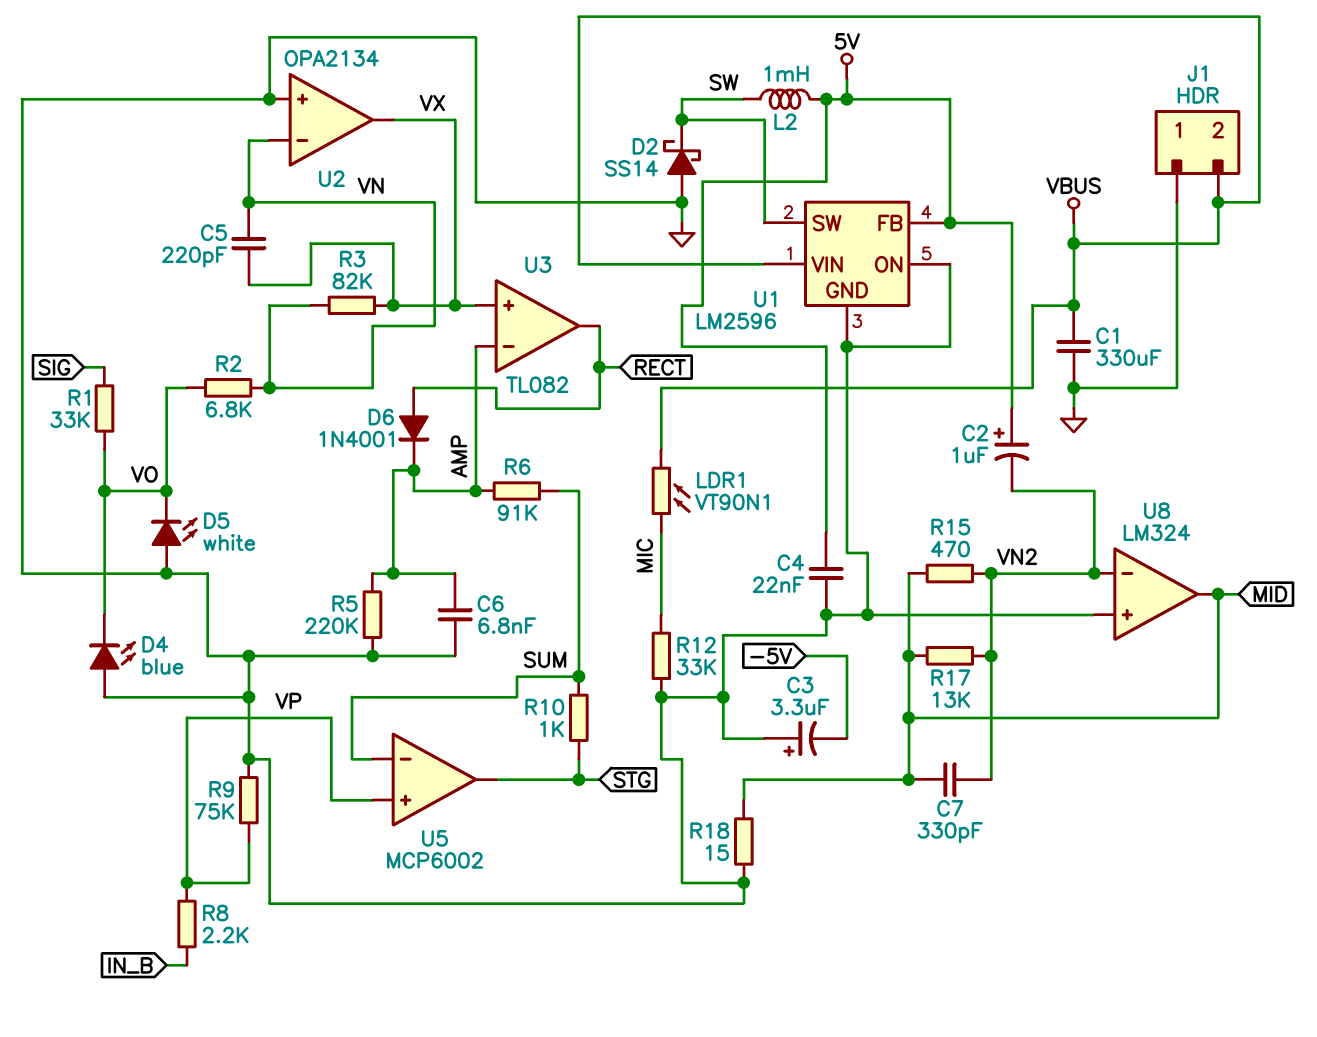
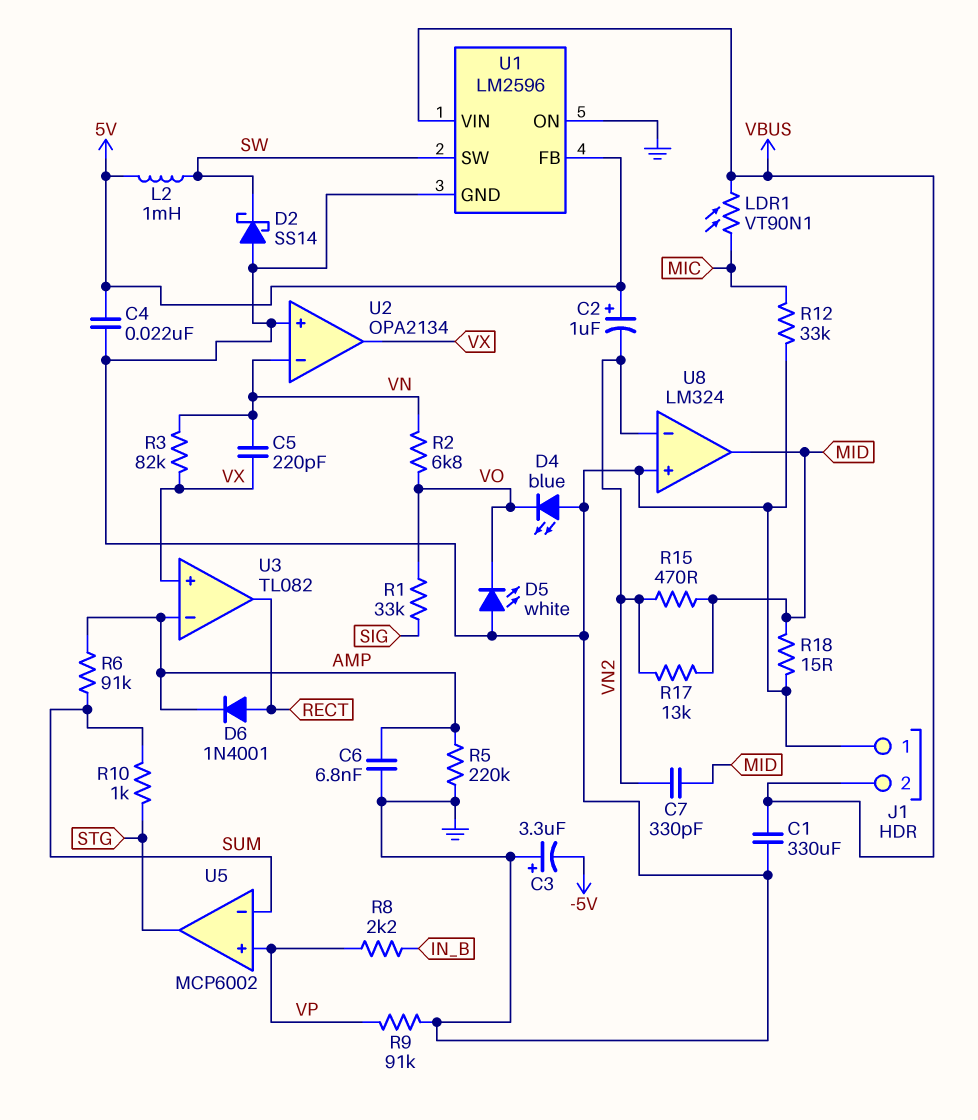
R9: 75k (GND, VP) -> 91k (GND, VP)

